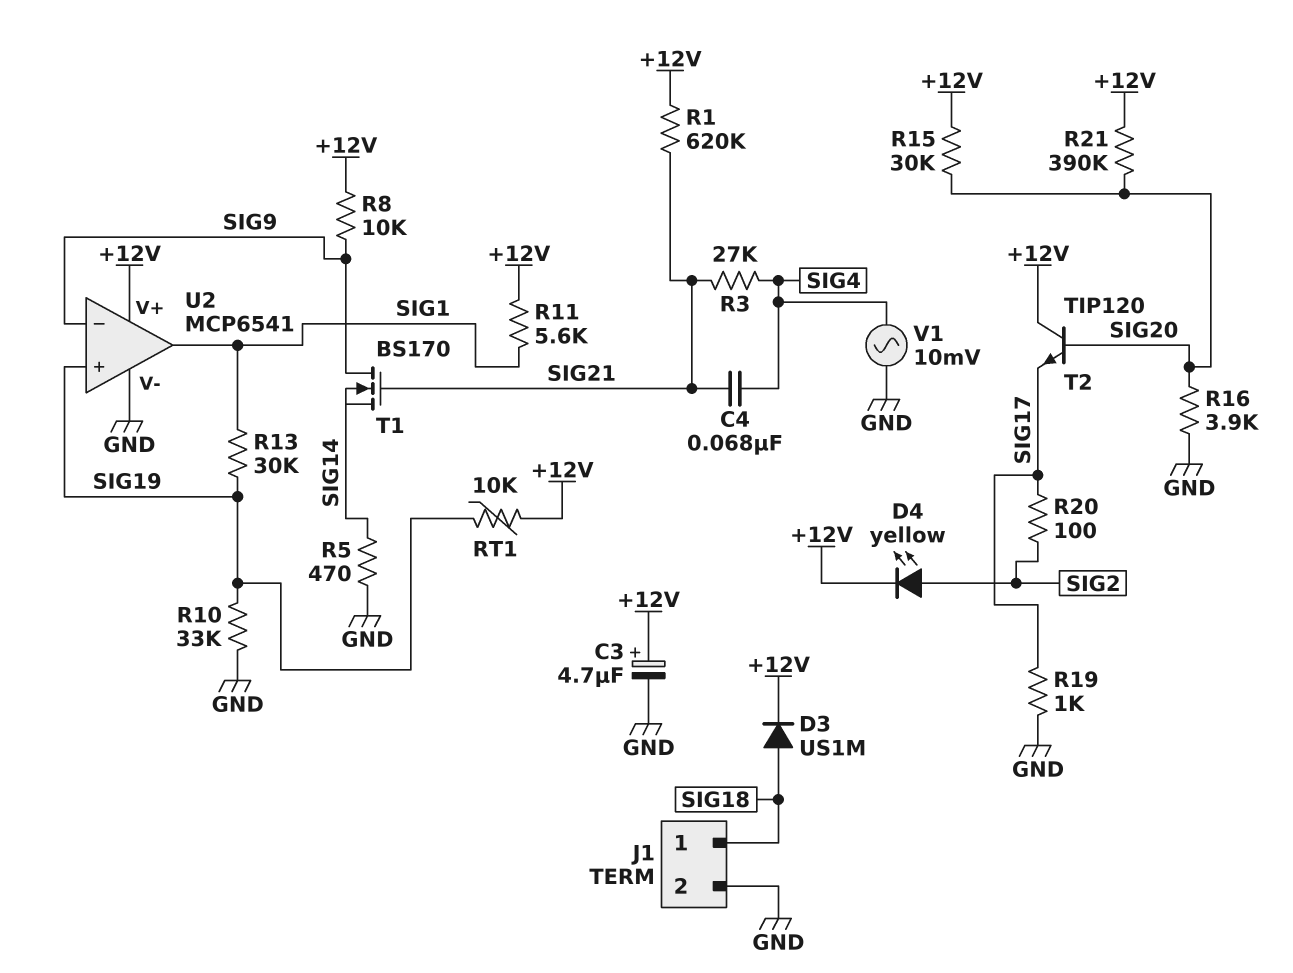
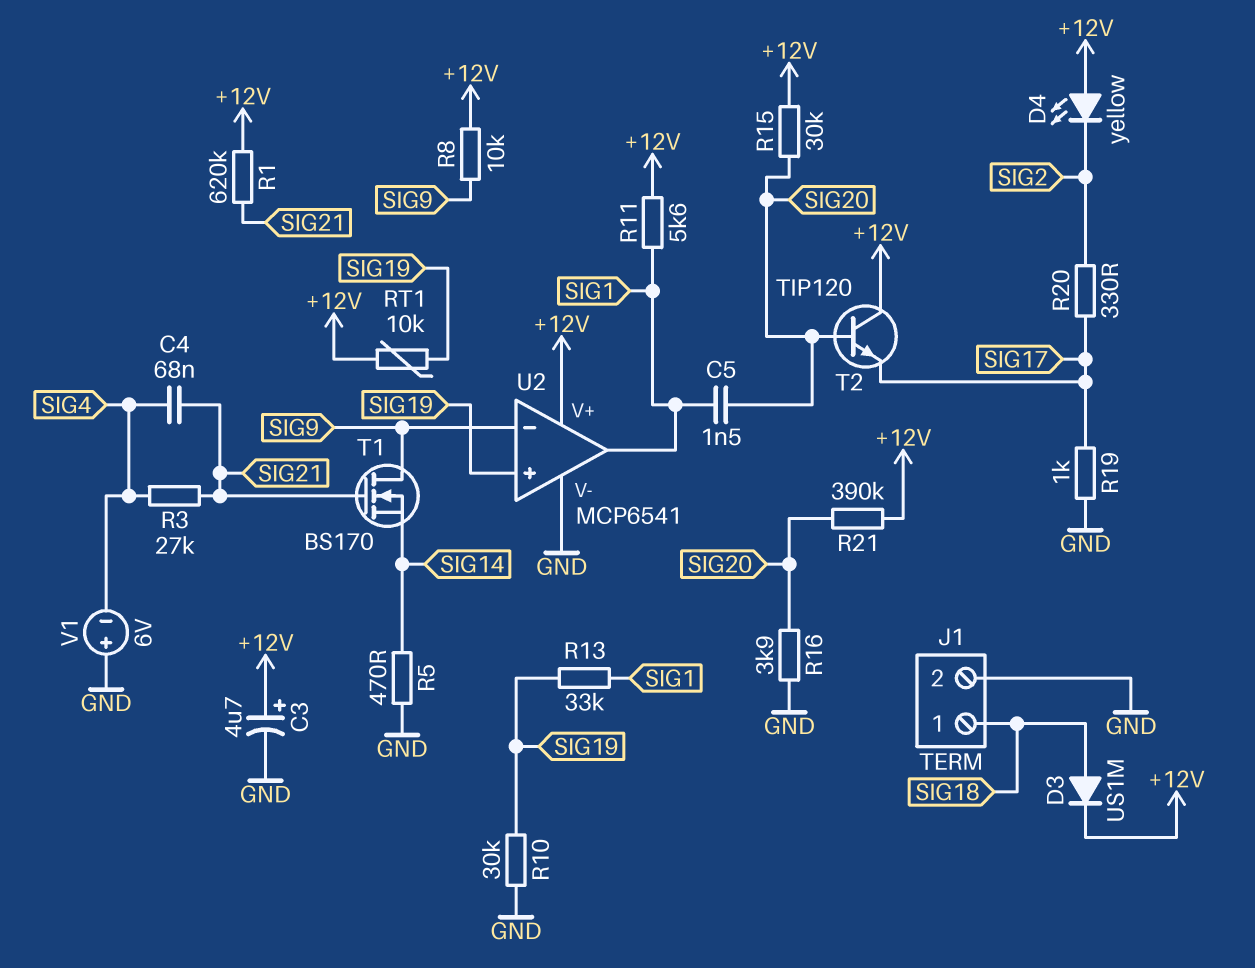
C5: none -> 1.5nF (SIG1, SIG20)
D4: LED yellow (A SIG2, K +12V) -> LED yellow (A +12V, K SIG2)
R10: 33k (GND, SIG19) -> 30k (GND, SIG19)
R13: 30k (SIG1, SIG19) -> 33k (SIG1, SIG19)
R20: 100 (SIG2, SIG17) -> 330 (SIG2, SIG17)
V1: AC 10mV (GND, SIG4) -> 6V (plus GND, minus SIG4)

